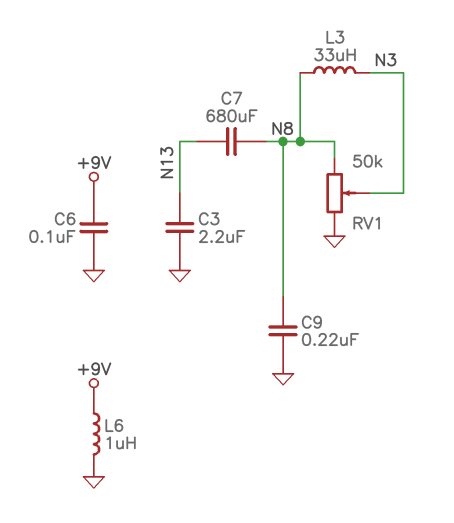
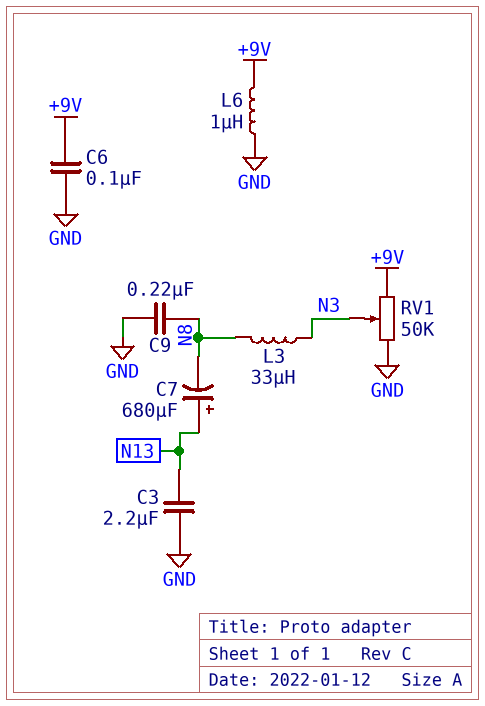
C7: 680uF (N8, N13) -> 680uF (plus N13, minus N8)
RV1: 50k (GND, N8, wiper N3) -> 50k (+9V, GND, wiper N3)

